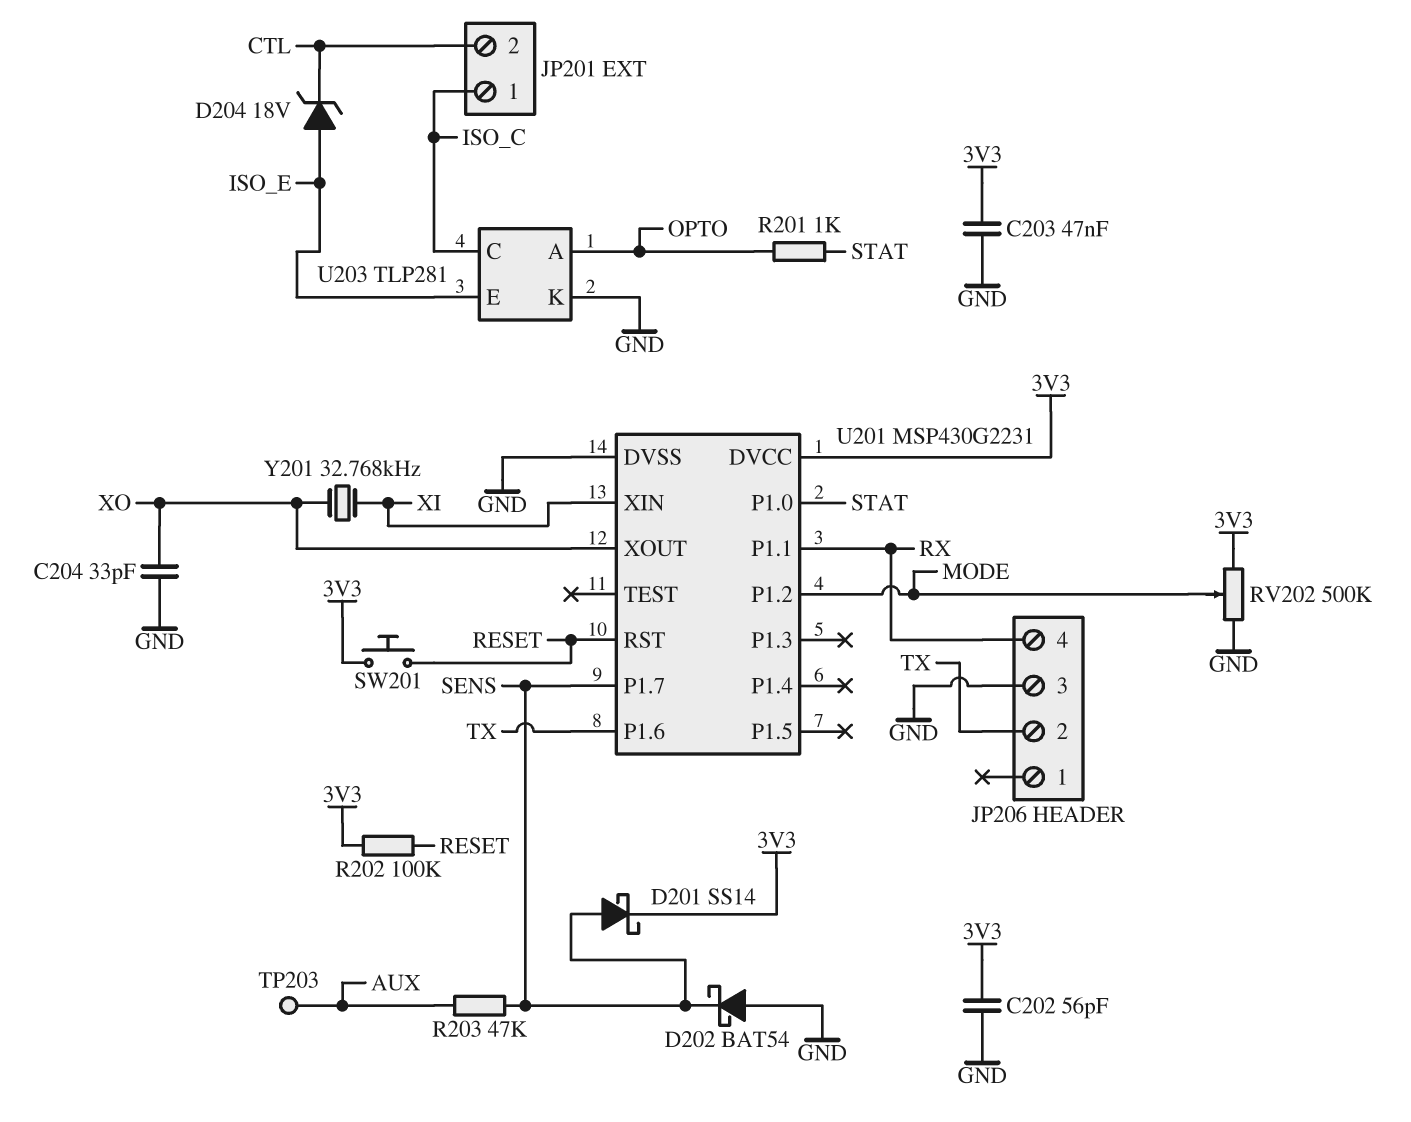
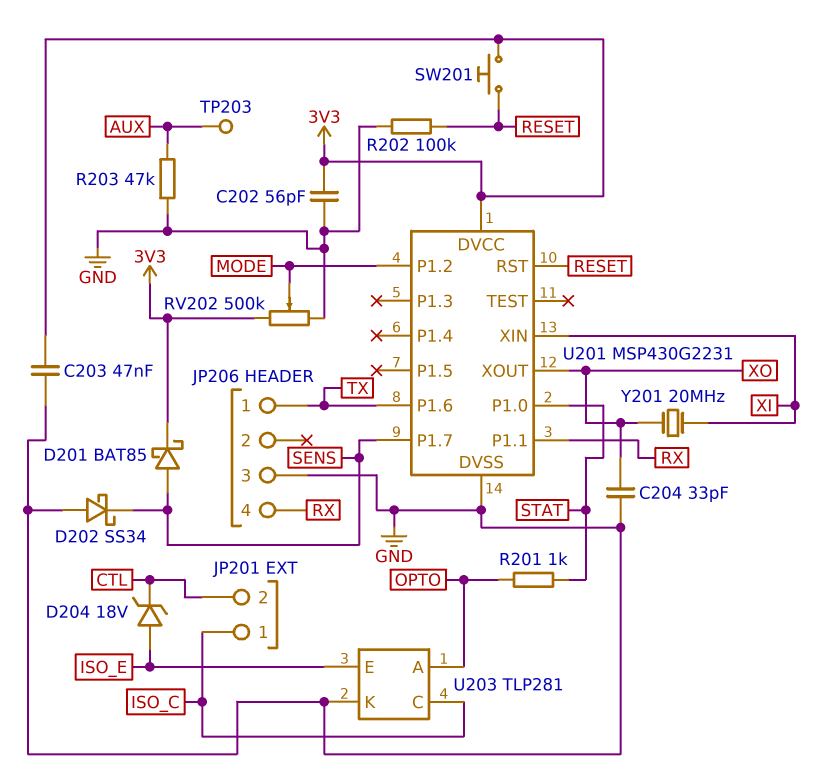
D201: schottky SS14 (A SENS, K 3V3) -> schottky BAT85 (A SENS, K 3V3)
D202: schottky BAT54 (A GND, K SENS) -> schottky SS34 (A GND, K SENS)
JP206 pin 1: none -> TX
JP206 pin 2: TX -> none
R202: 100k (3V3, RESET) -> 100k (GND, RESET)
R203: 47k (AUX, SENS) -> 47k (AUX, GND)
Y201: 32.768kHz (XI, XO) -> 20MHz (XI, XO)

